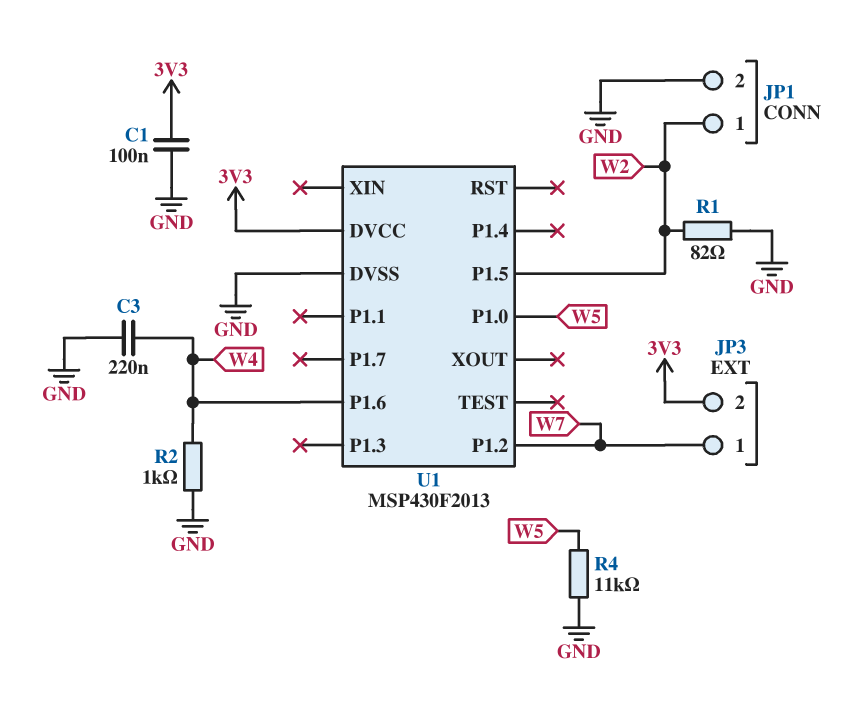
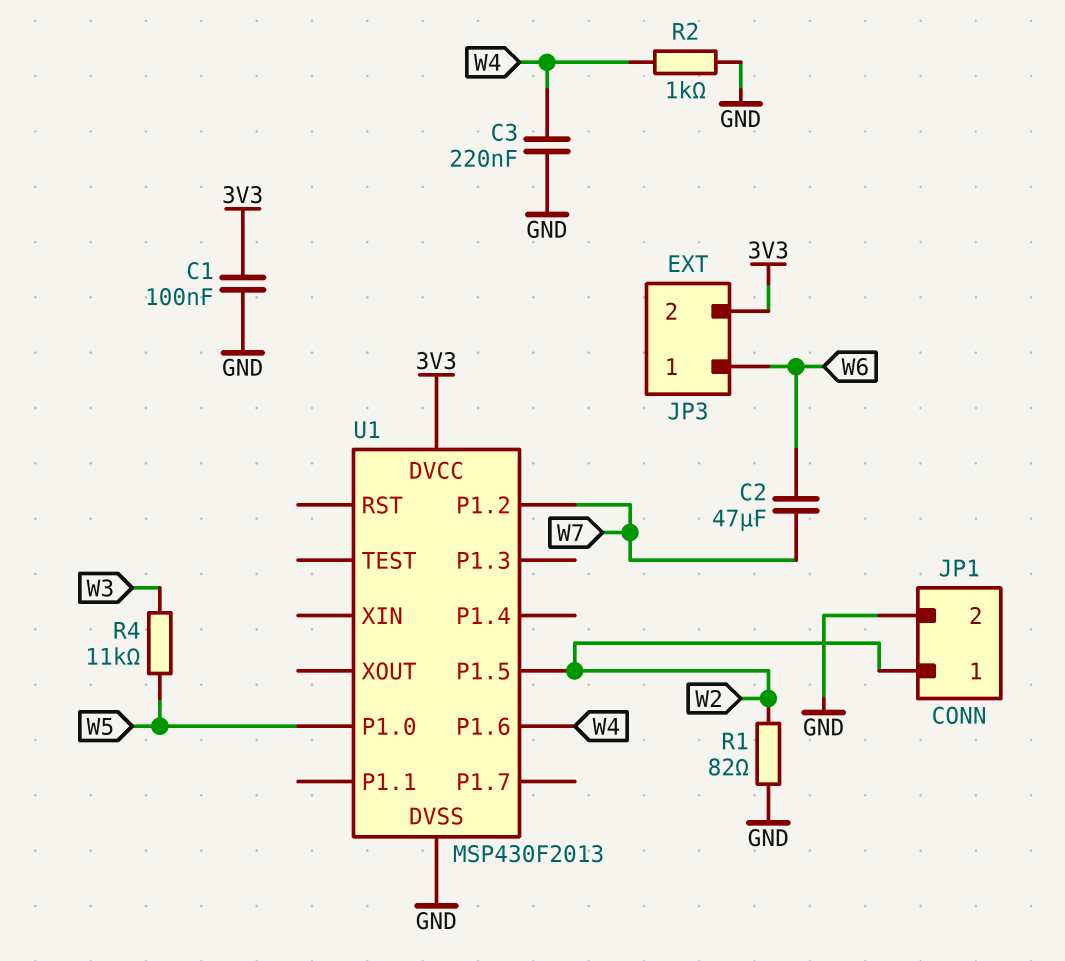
C2: none -> 47uF (W6, W7)
JP3 pin 1: W7 -> W6
R4: 11k (GND, W5) -> 11k (W3, W5)

